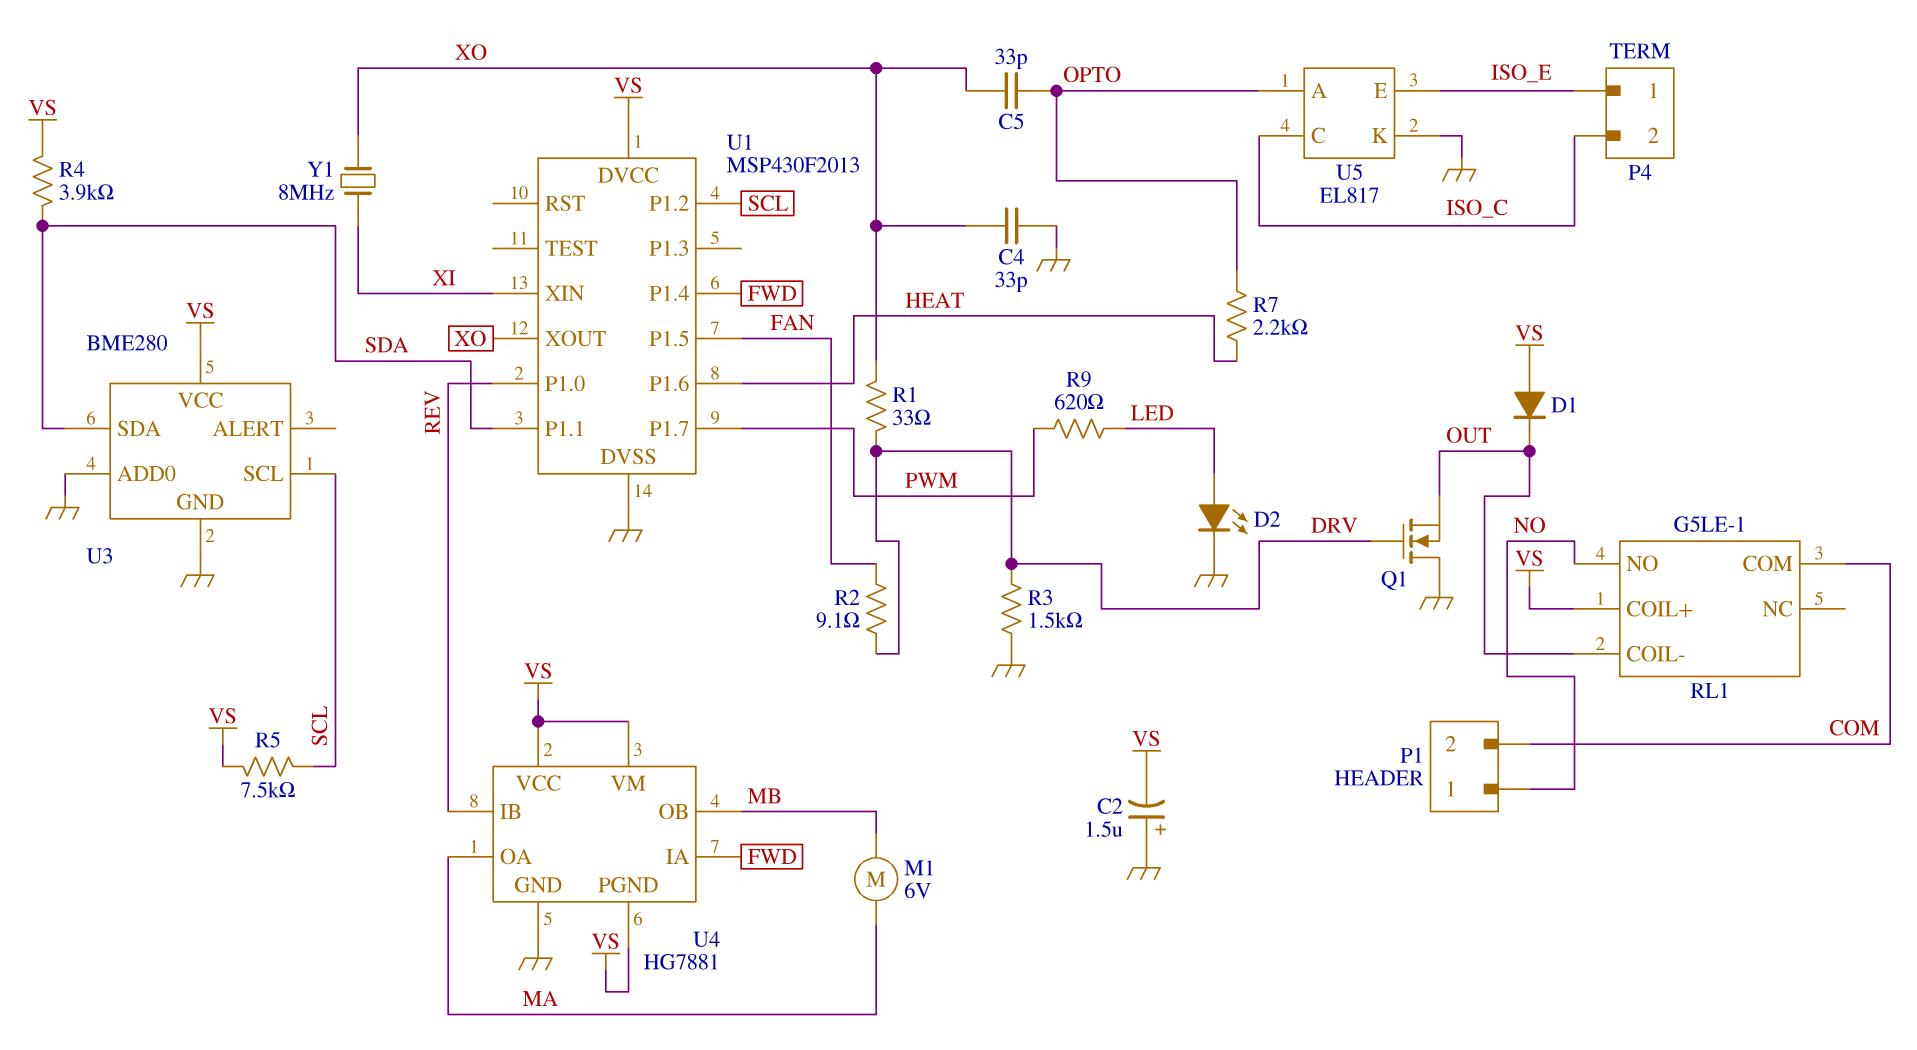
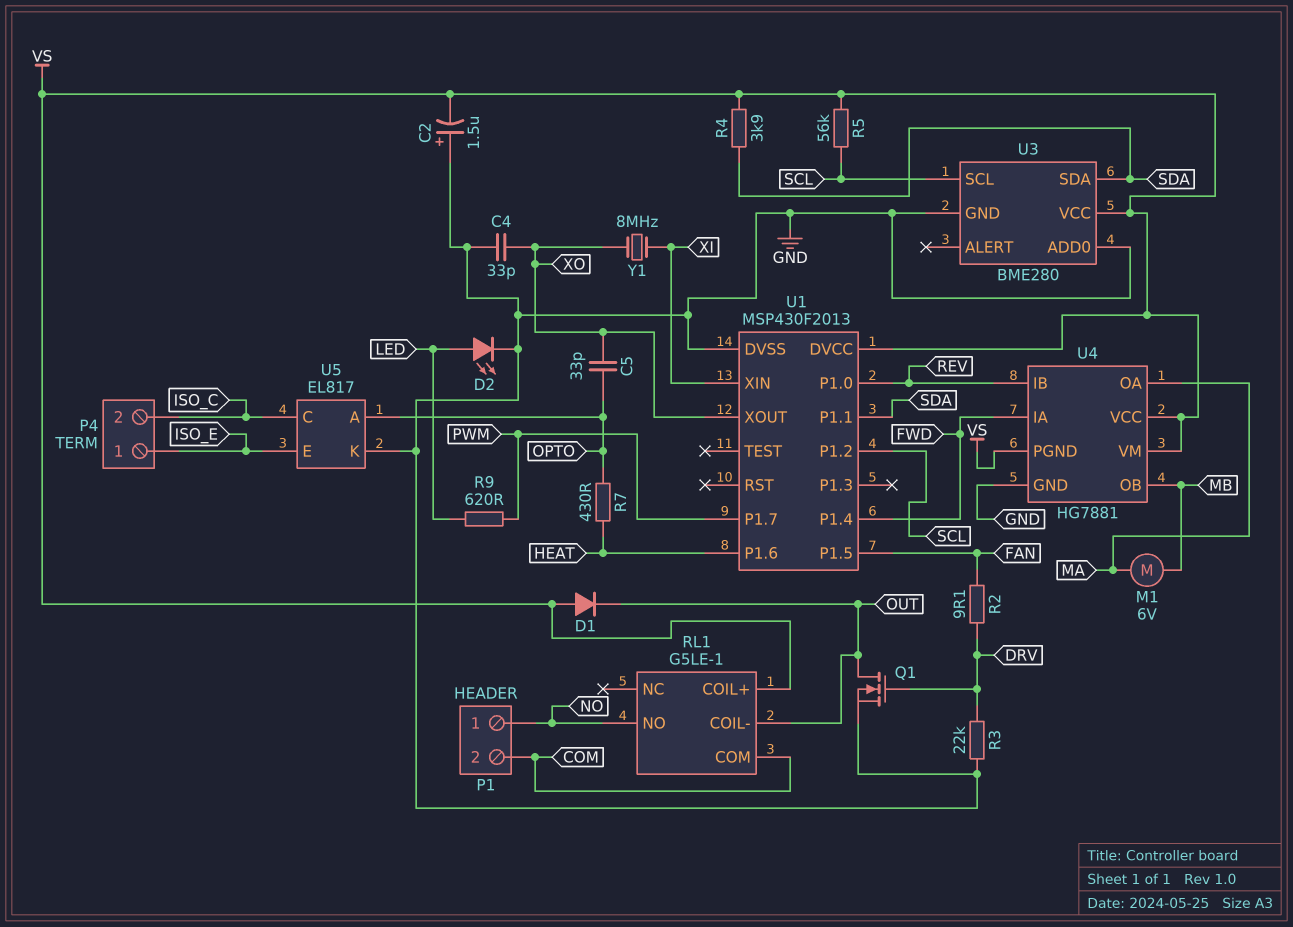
Q1: NMOS (G DRV, D GND, S OUT) -> NMOS (G DRV, D OUT, S GND)
R1: 33 (DRV, XO) -> none
R3: 1.5k (DRV, GND) -> 22k (DRV, GND)
R5: 7.5k (SCL, VS) -> 56k (SCL, VS)
R7: 2.2k (HEAT, OPTO) -> 430 (HEAT, OPTO)

